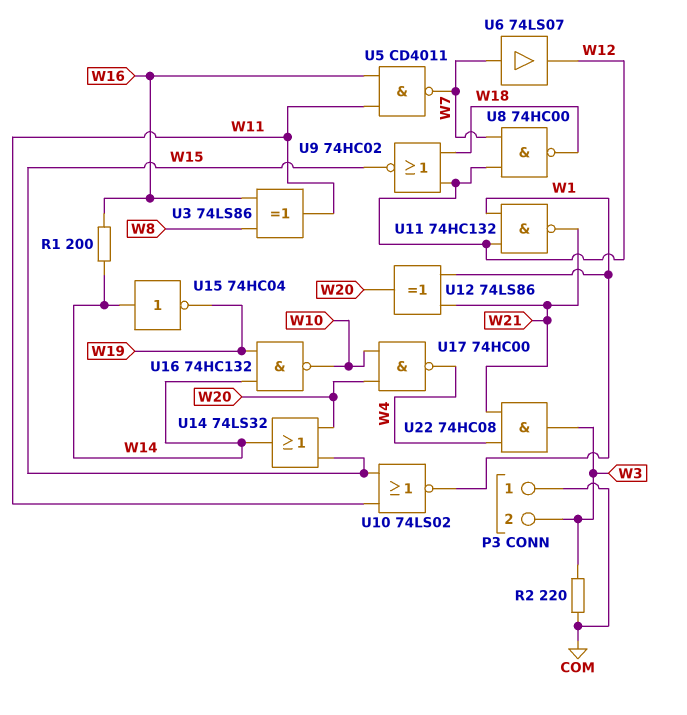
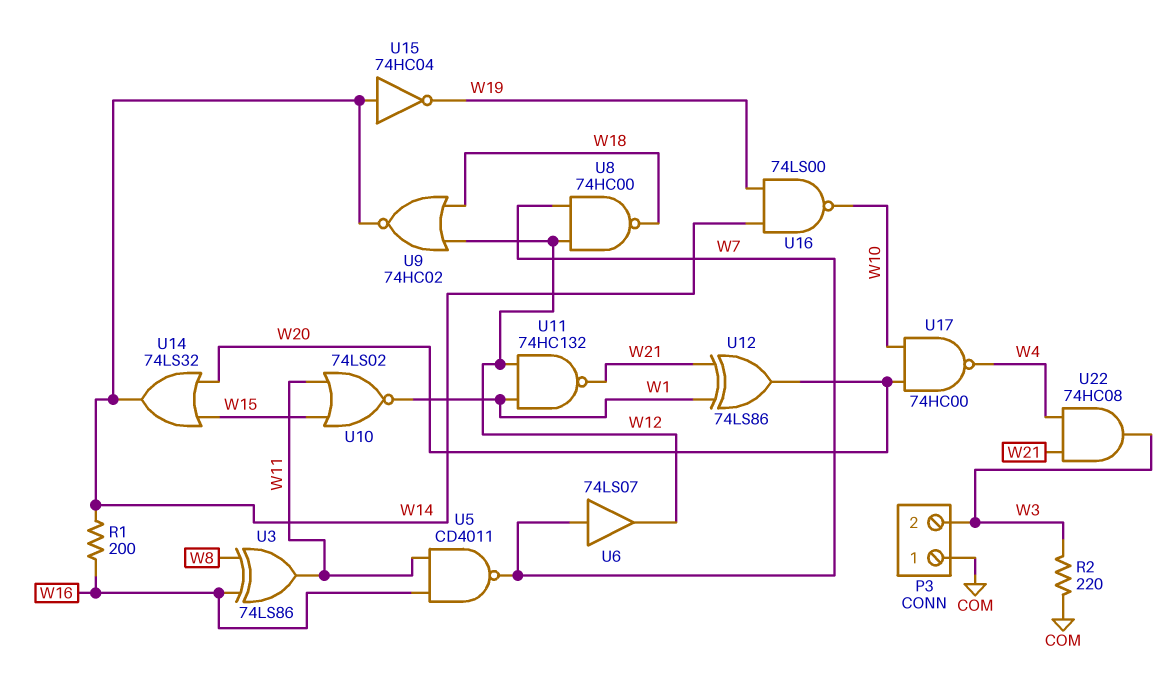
U9: NOR 74HC02 (in W12, in W18, out W15) -> NOR 74HC02 (in W12, in W18, out W14)
U16: NAND 74HC132 (in W14, in W19, out W10) -> NAND 74LS00 (in W14, in W19, out W10)

